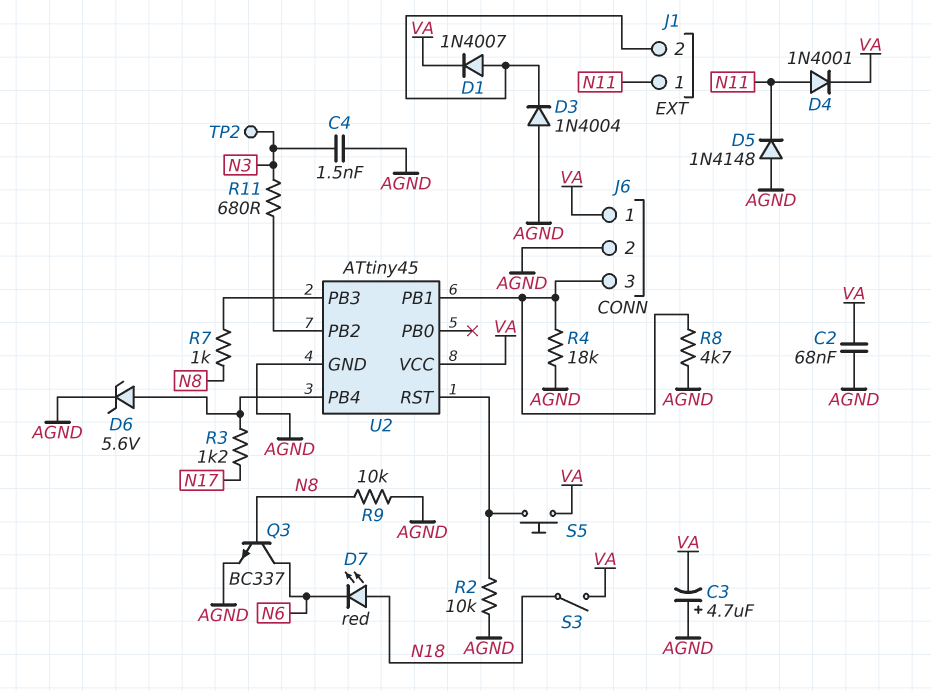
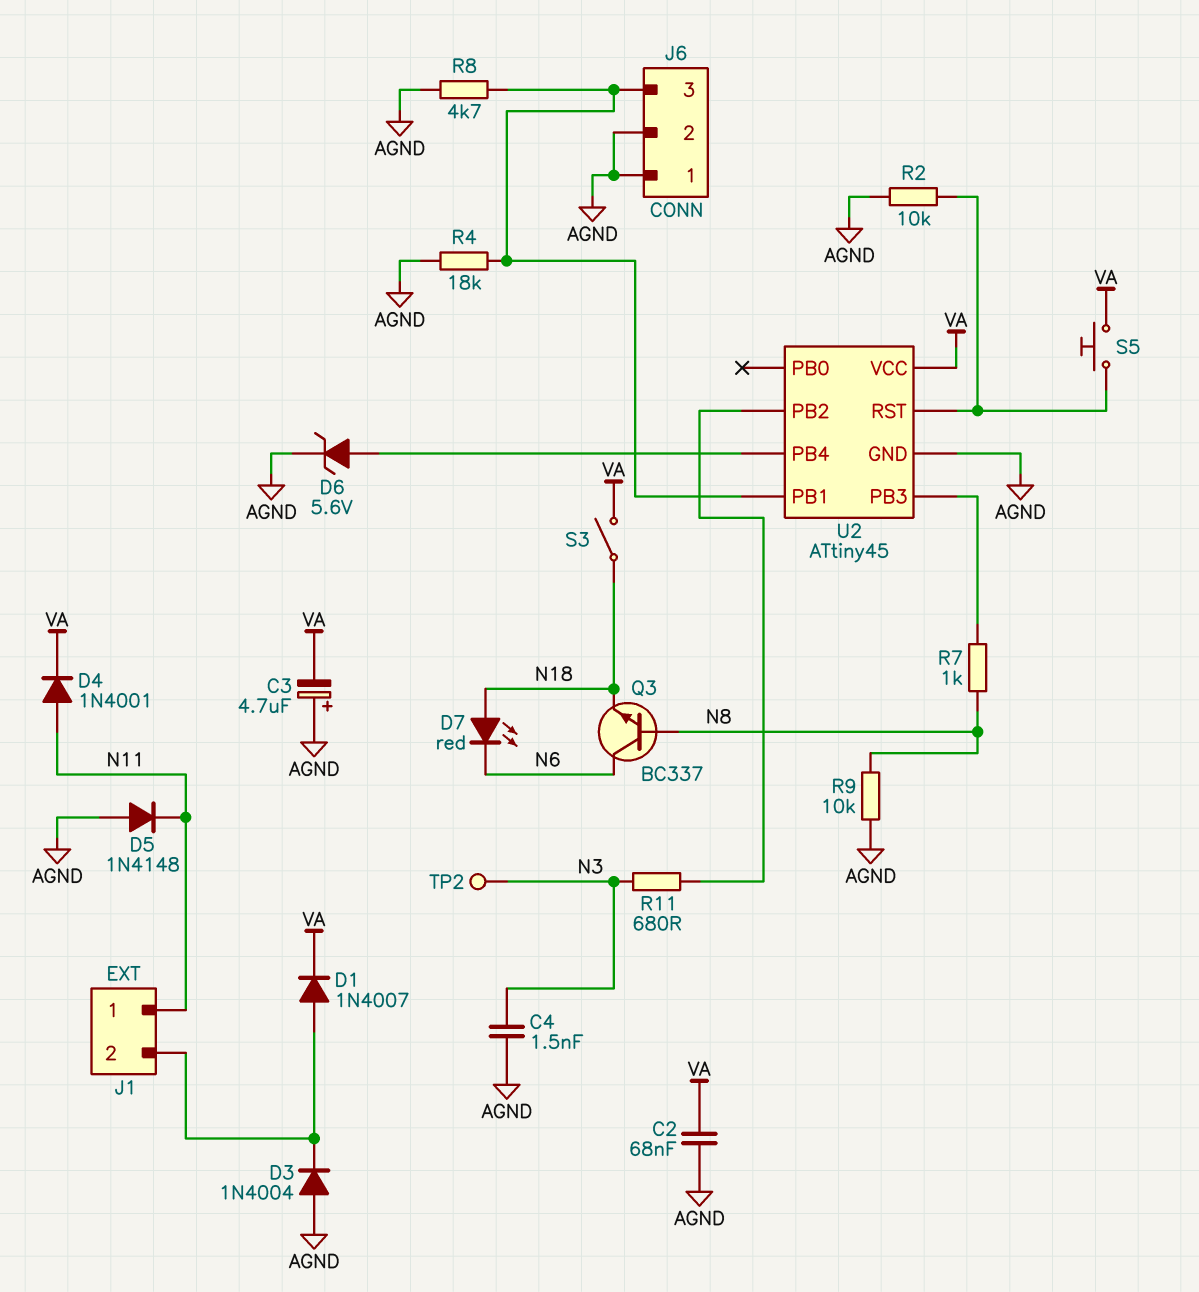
J6 pin 1: VA -> AGND
Q3: NPN BC337 (B N8, C N6, E AGND) -> NPN BC337 (B N8, C N6, E N18)
R3: 1.2k (N17, U2/PB4) -> none

